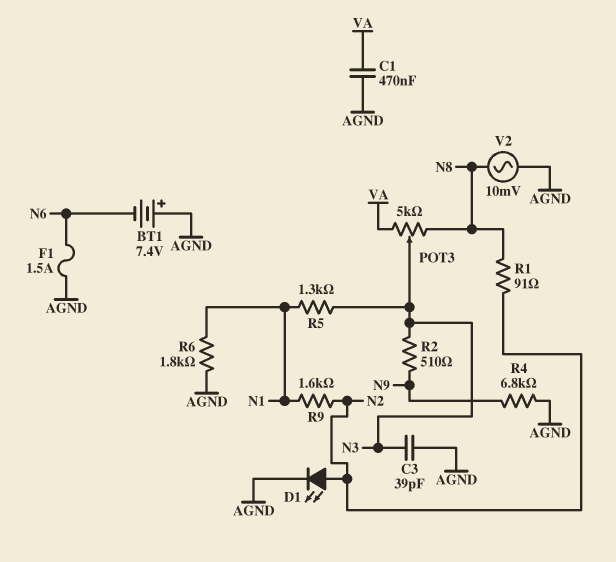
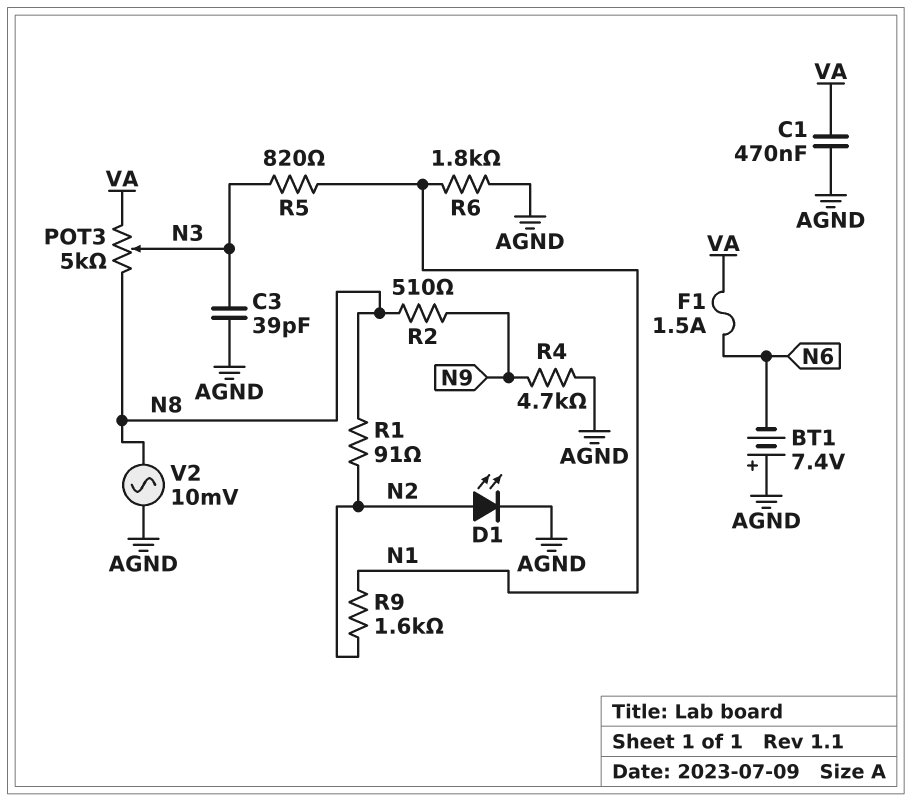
F1: 1.5A (AGND, N6) -> 1.5A (N6, VA)
R2: 510 (N3, N9) -> 510 (N8, N9)
R4: 6.8k (AGND, N9) -> 4.7k (AGND, N9)
R5: 1.3k (N1, N3) -> 820 (N1, N3)

